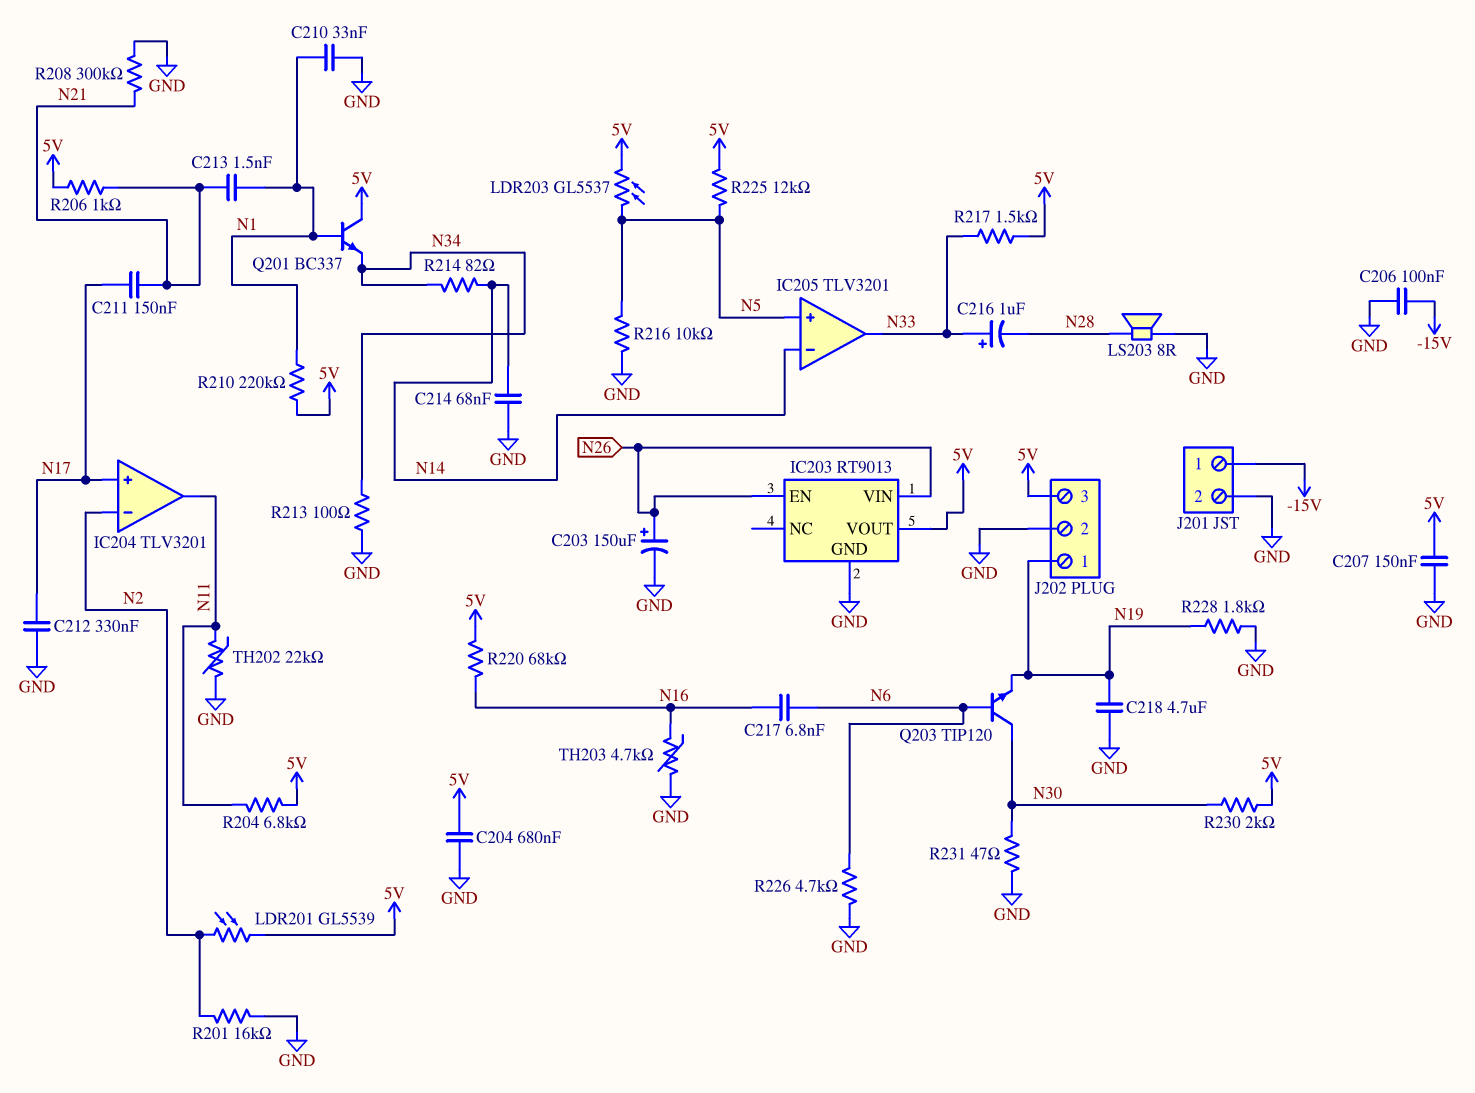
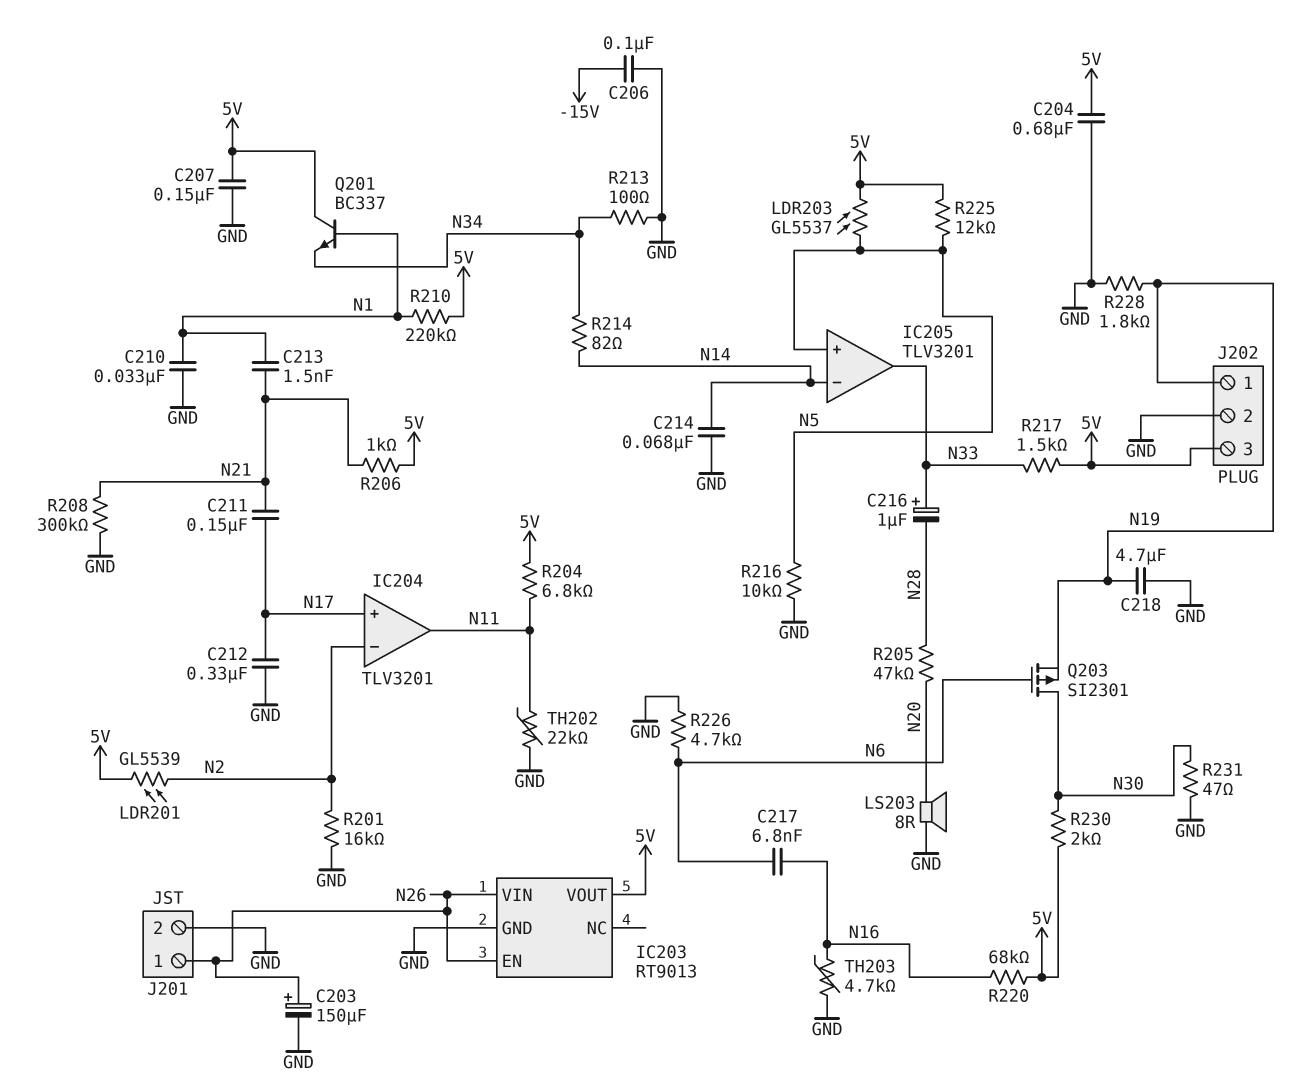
J201 pin 1: -15V -> N26
LS203: speaker 8R (GND, N28) -> speaker 8R (GND, N20)
Q203: NPN TIP120 (B N6, C N30, E N19) -> PMOS SI2301 (G N6, D N30, S N19)
R205: none -> 47k (N20, N28)

